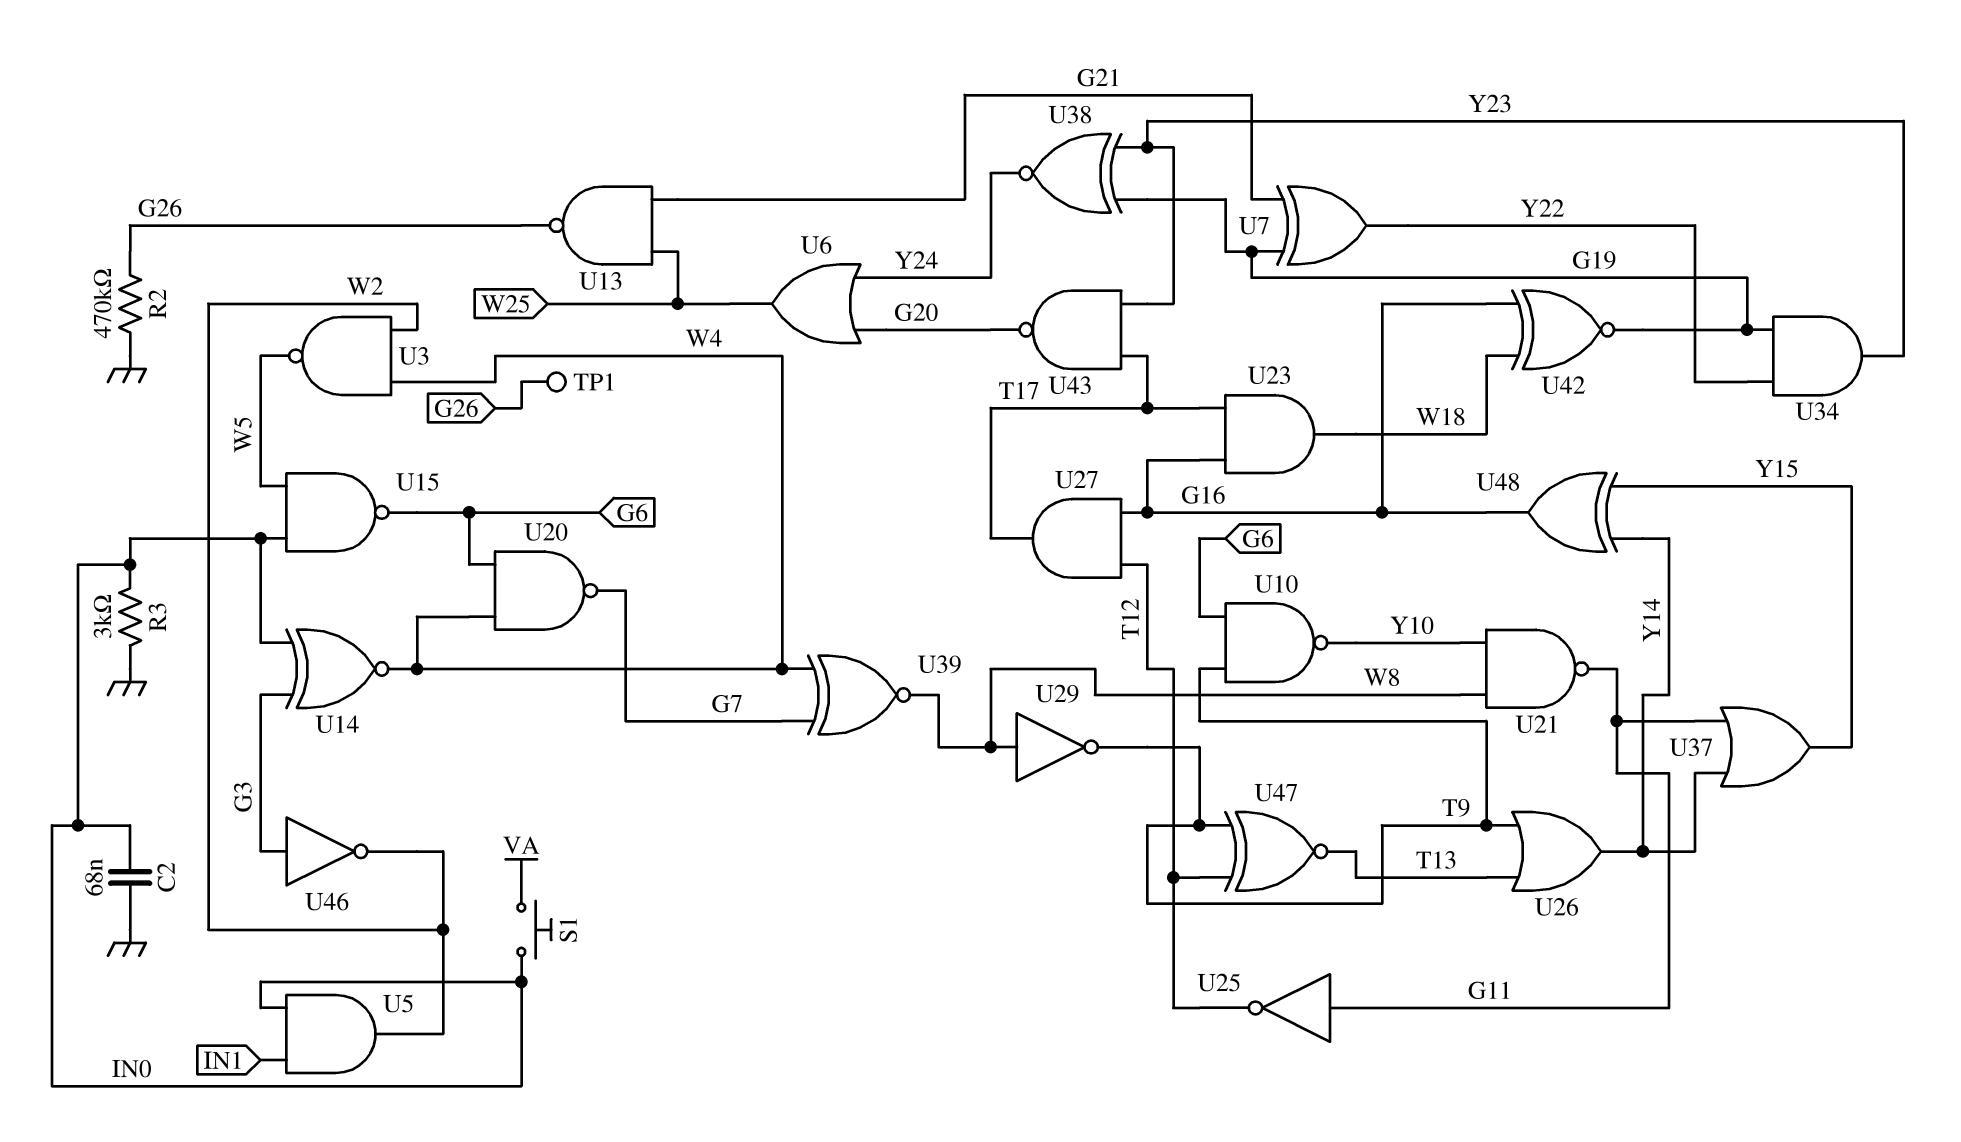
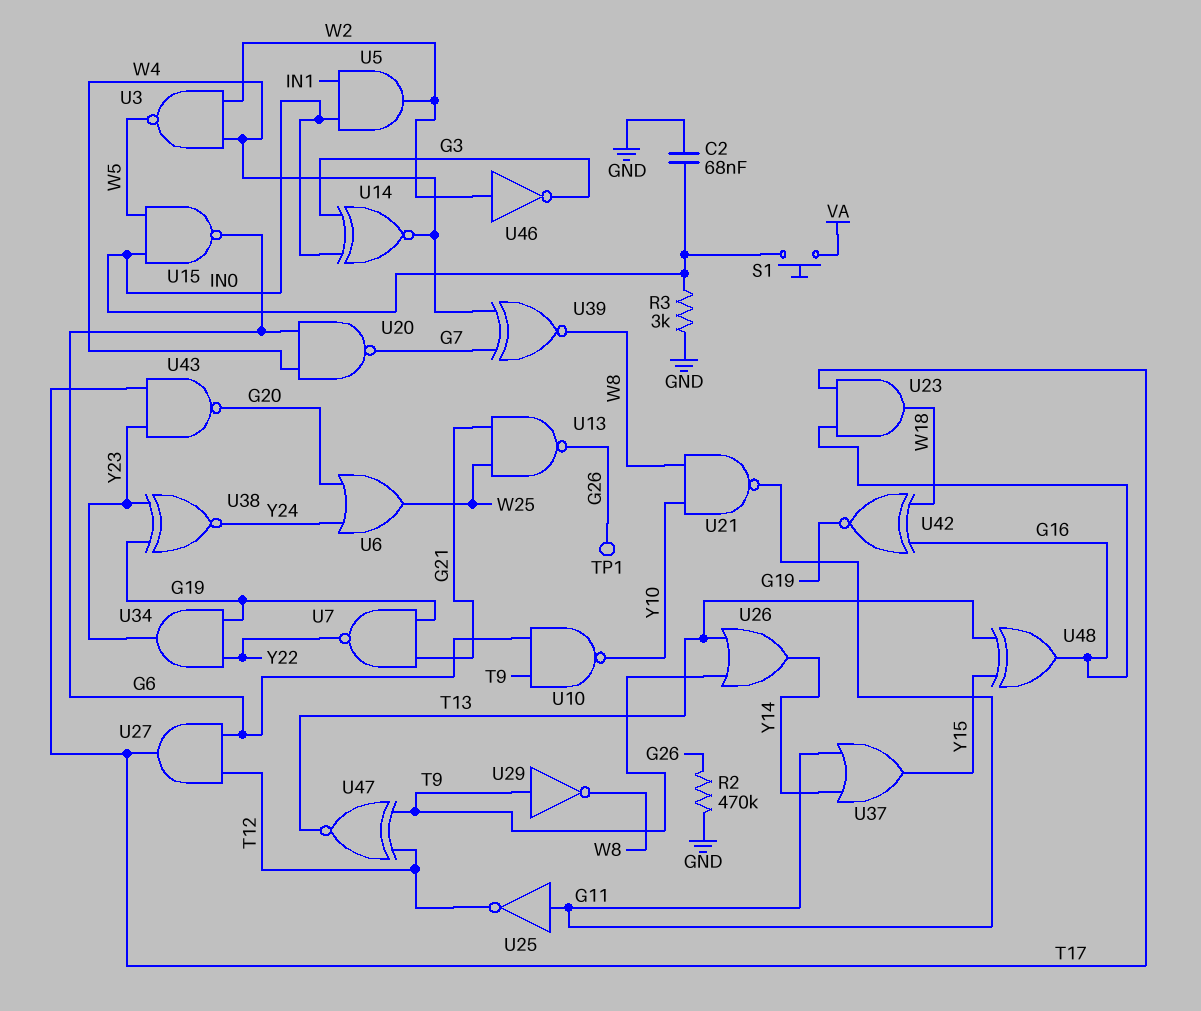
U7: XOR (in G19, in G21, out Y22) -> NAND (in G19, in G21, out Y22)
U27: AND (in G16, in T12, out T17) -> AND (in G6, in T12, out T17)
U29: NOT (in W8, out T9) -> NOT (in T9, out W8)
U46: NOT (in G3, out W2) -> NOT (in W2, out G3)
U48: XOR (in Y14, in Y15, out G16) -> XOR (in T13, in Y15, out G16)

